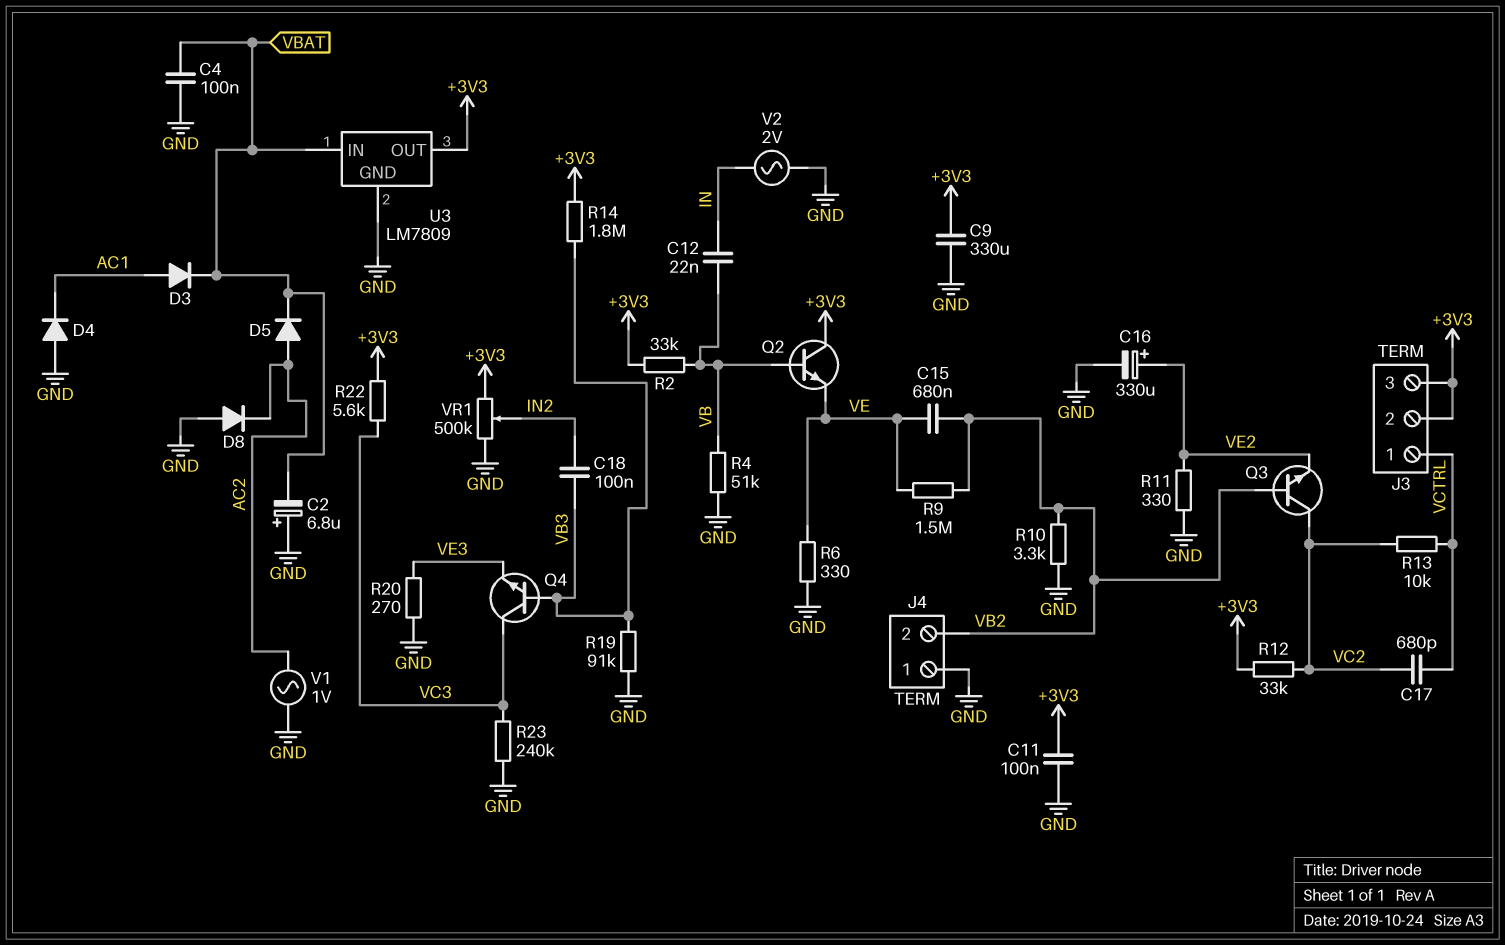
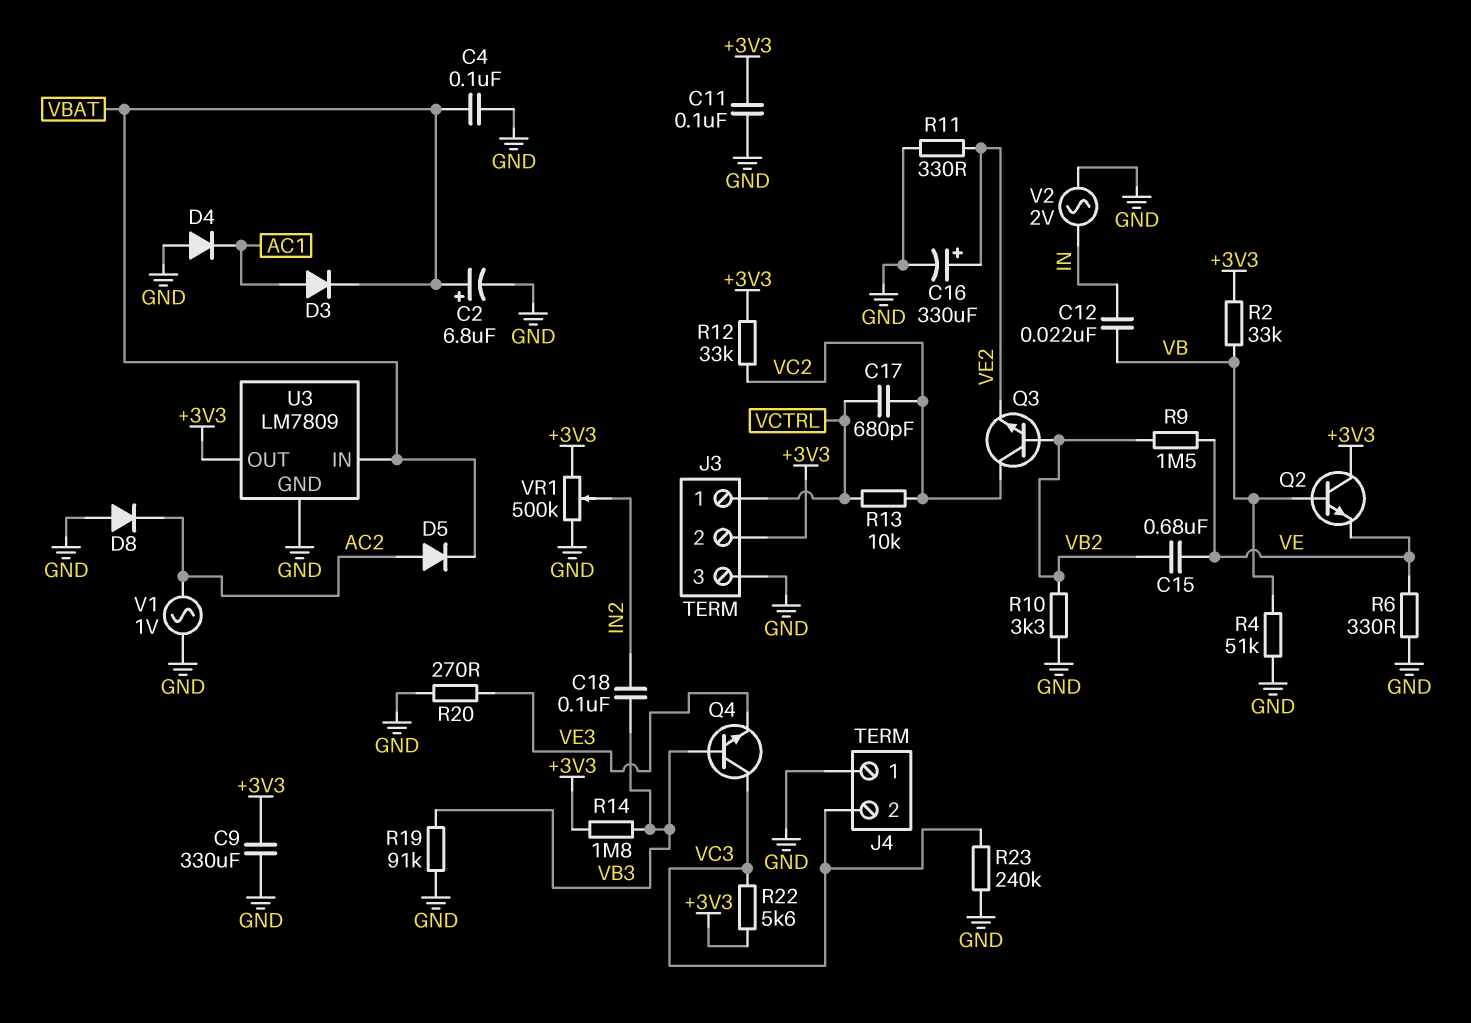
C2: 6.8uF (plus GND, minus VBAT) -> 6.8uF (plus VBAT, minus GND)
J3 pin 3: +3V3 -> GND
J4 pin 2: VB2 -> VC3

